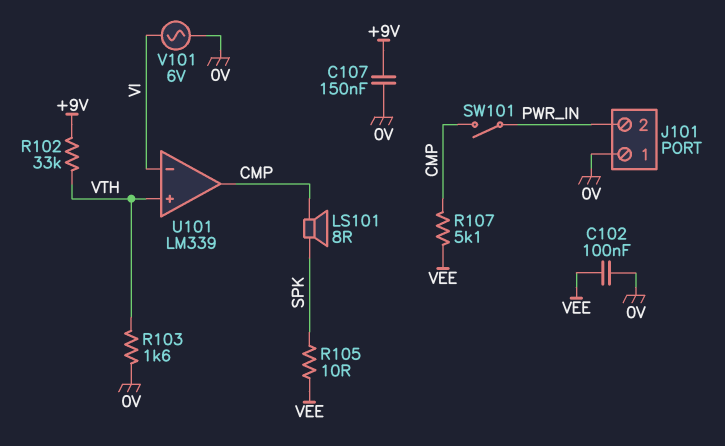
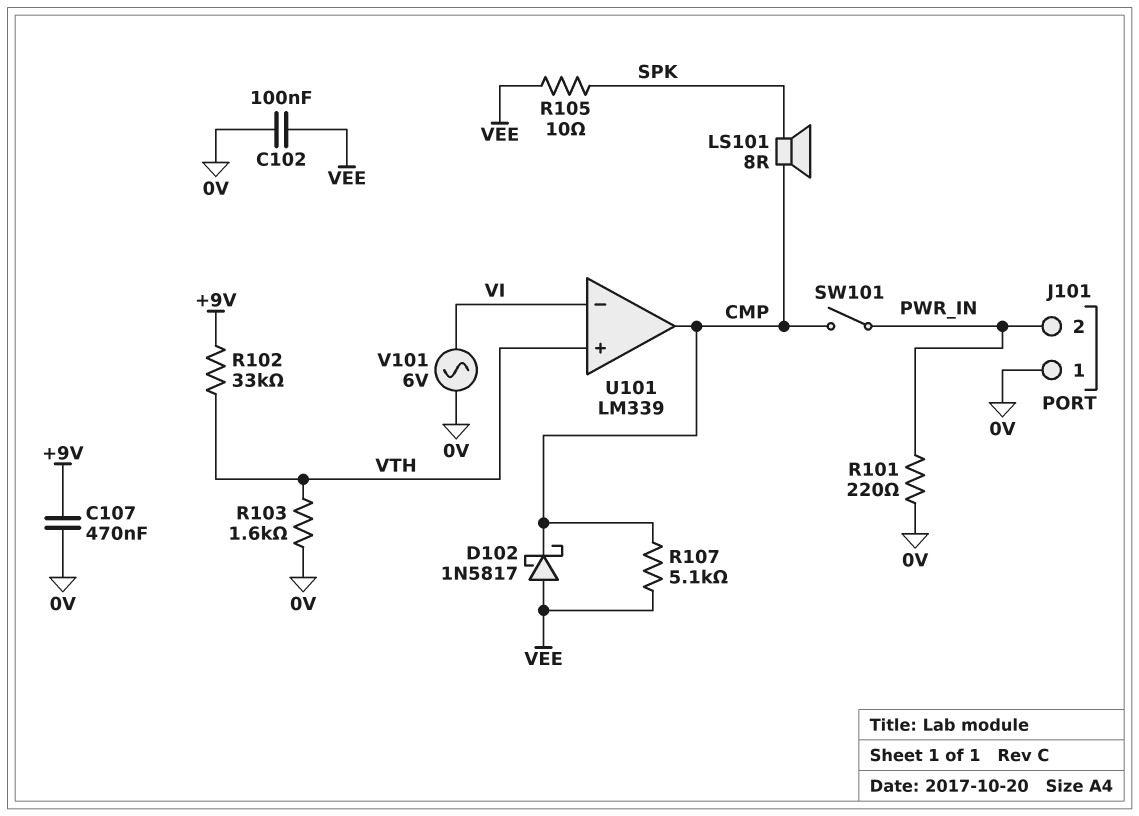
C107: 150nF (+9V, 0V) -> 470nF (+9V, 0V)
D102: none -> schottky 1N5817 (A VEE, K CMP)
R101: none -> 220 (0V, PWR_IN)

